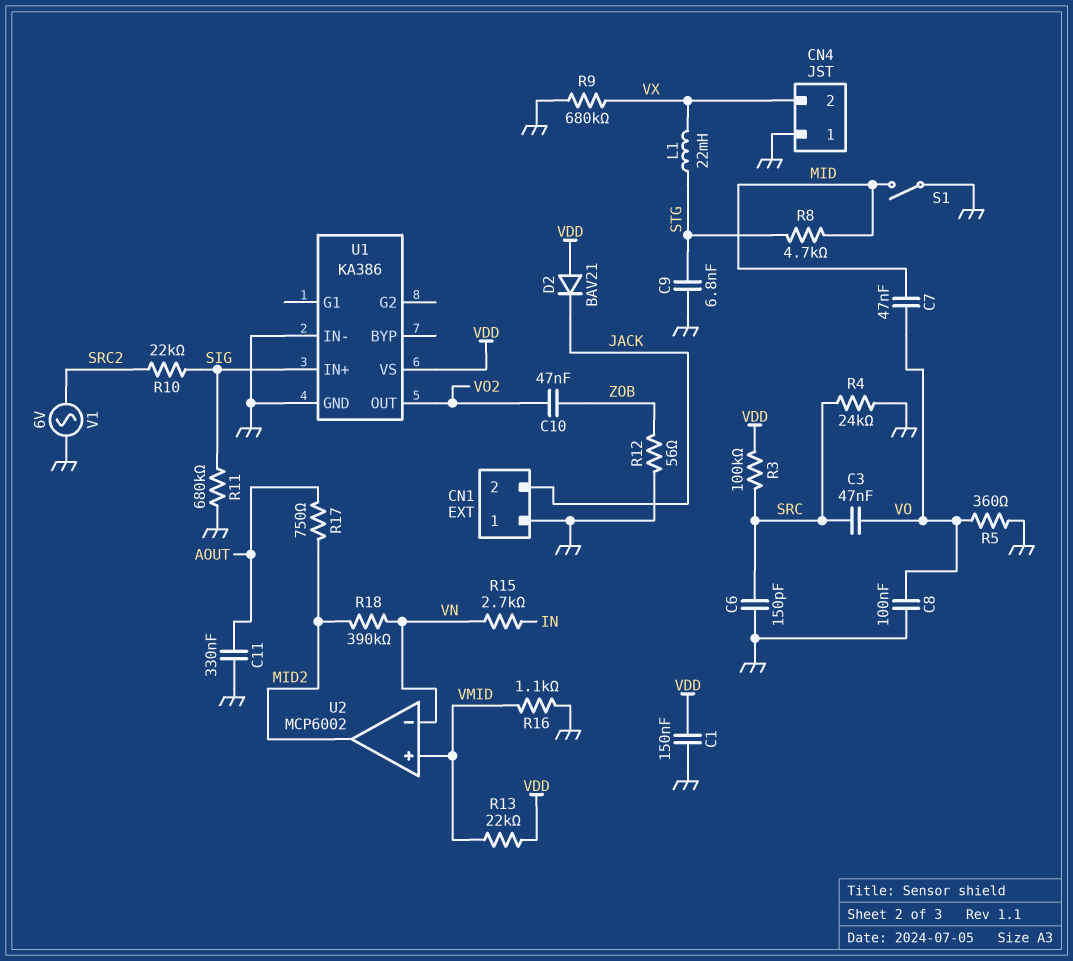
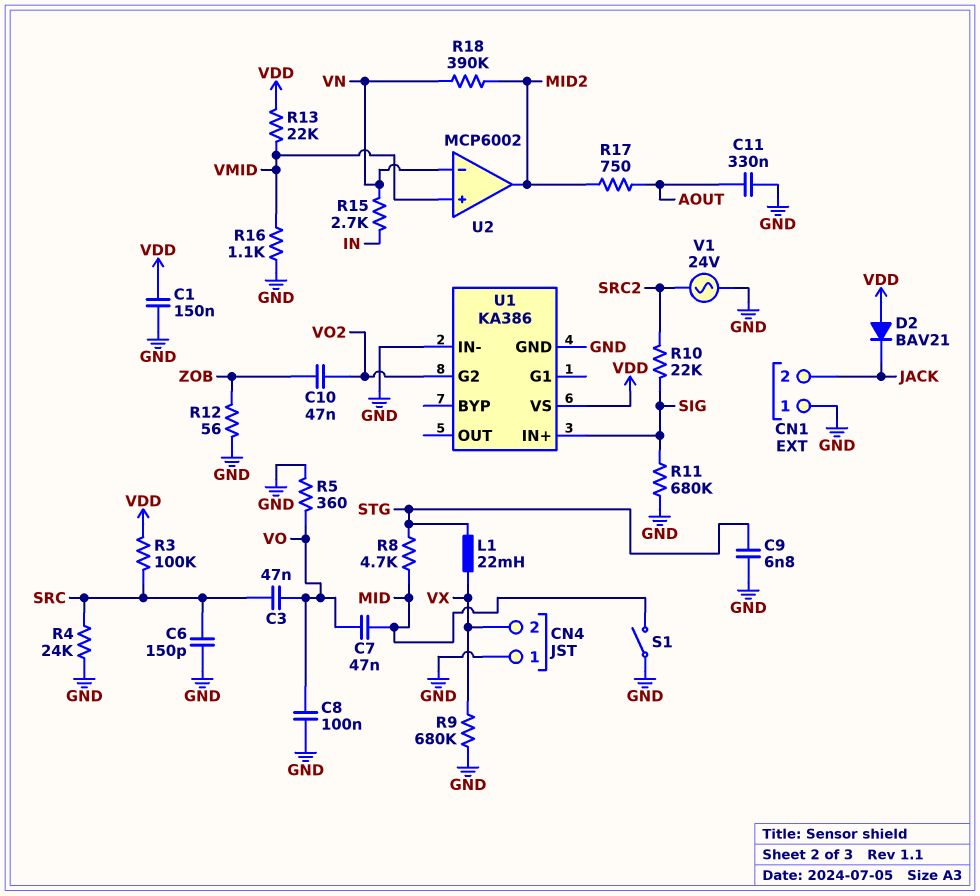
U1 pin G2: none -> VO2
U1 pin OUT: VO2 -> none
V1: AC 6V (GND, SRC2) -> AC 24V (GND, SRC2)

